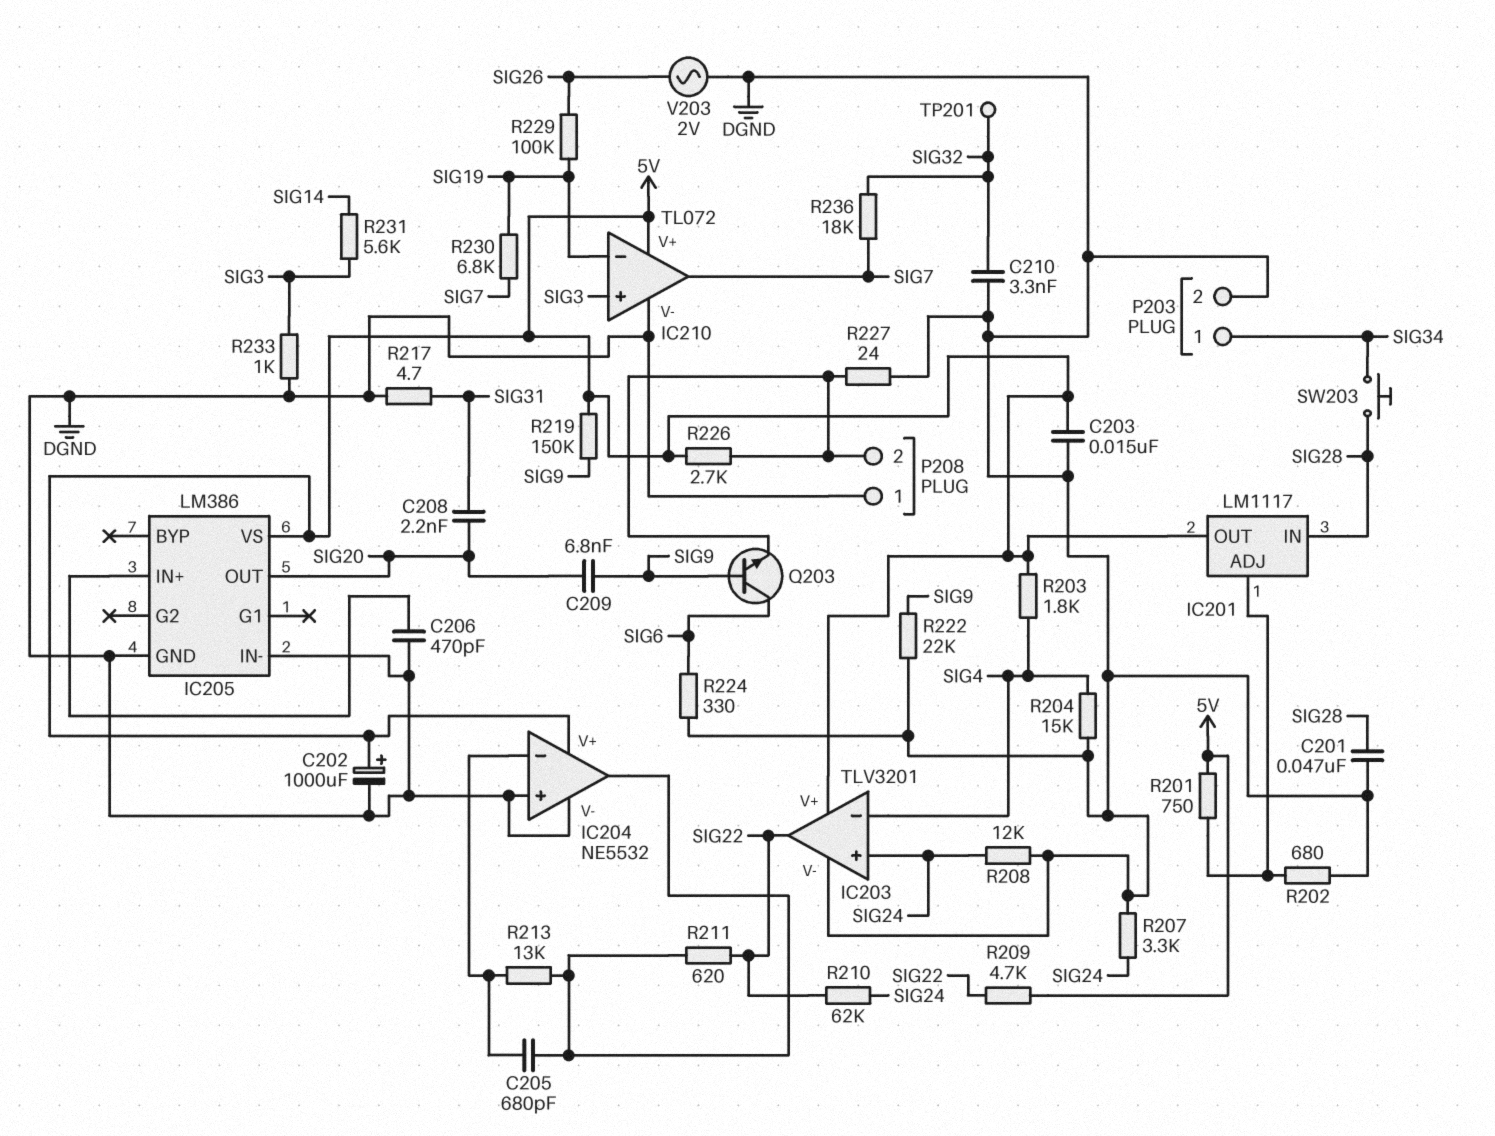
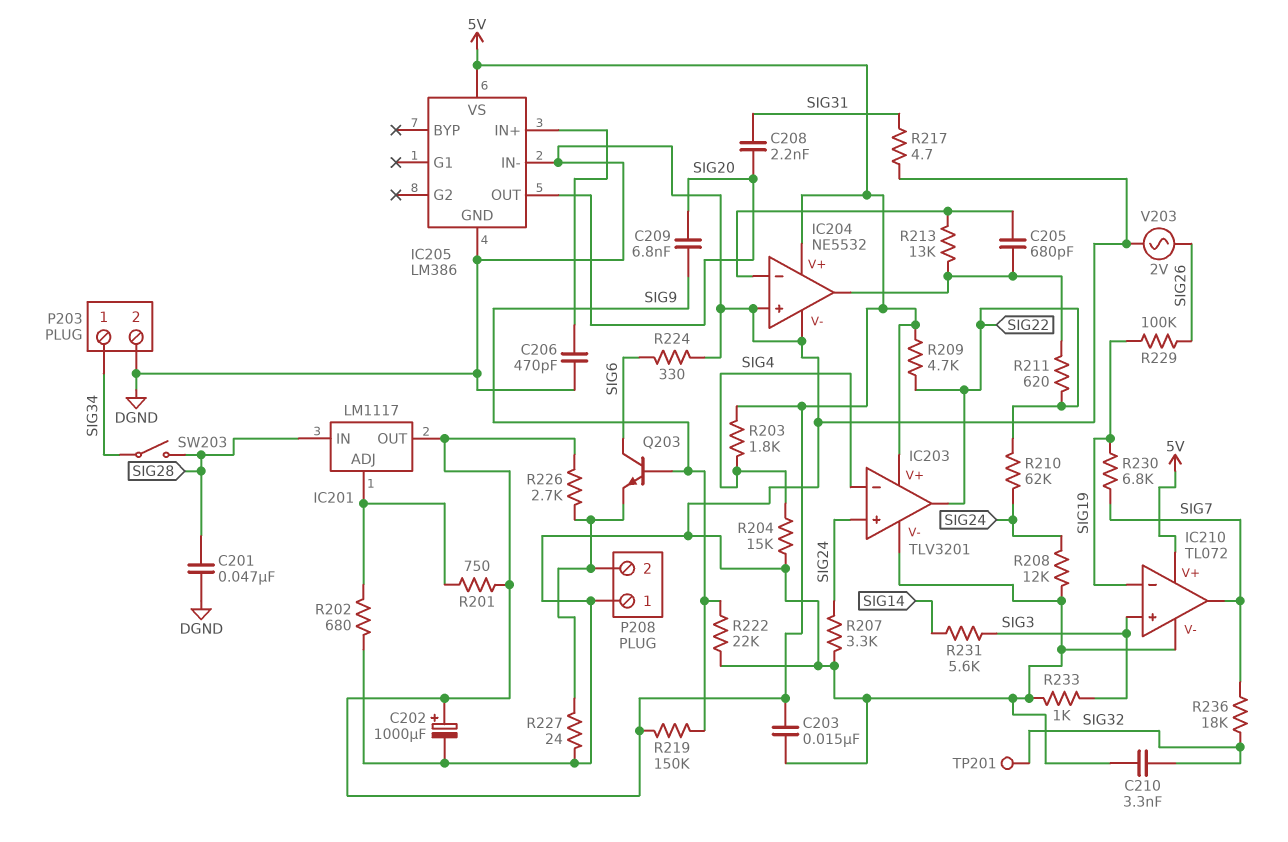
SW203: button (SIG28, SIG34) -> switch (SIG28, SIG34)

